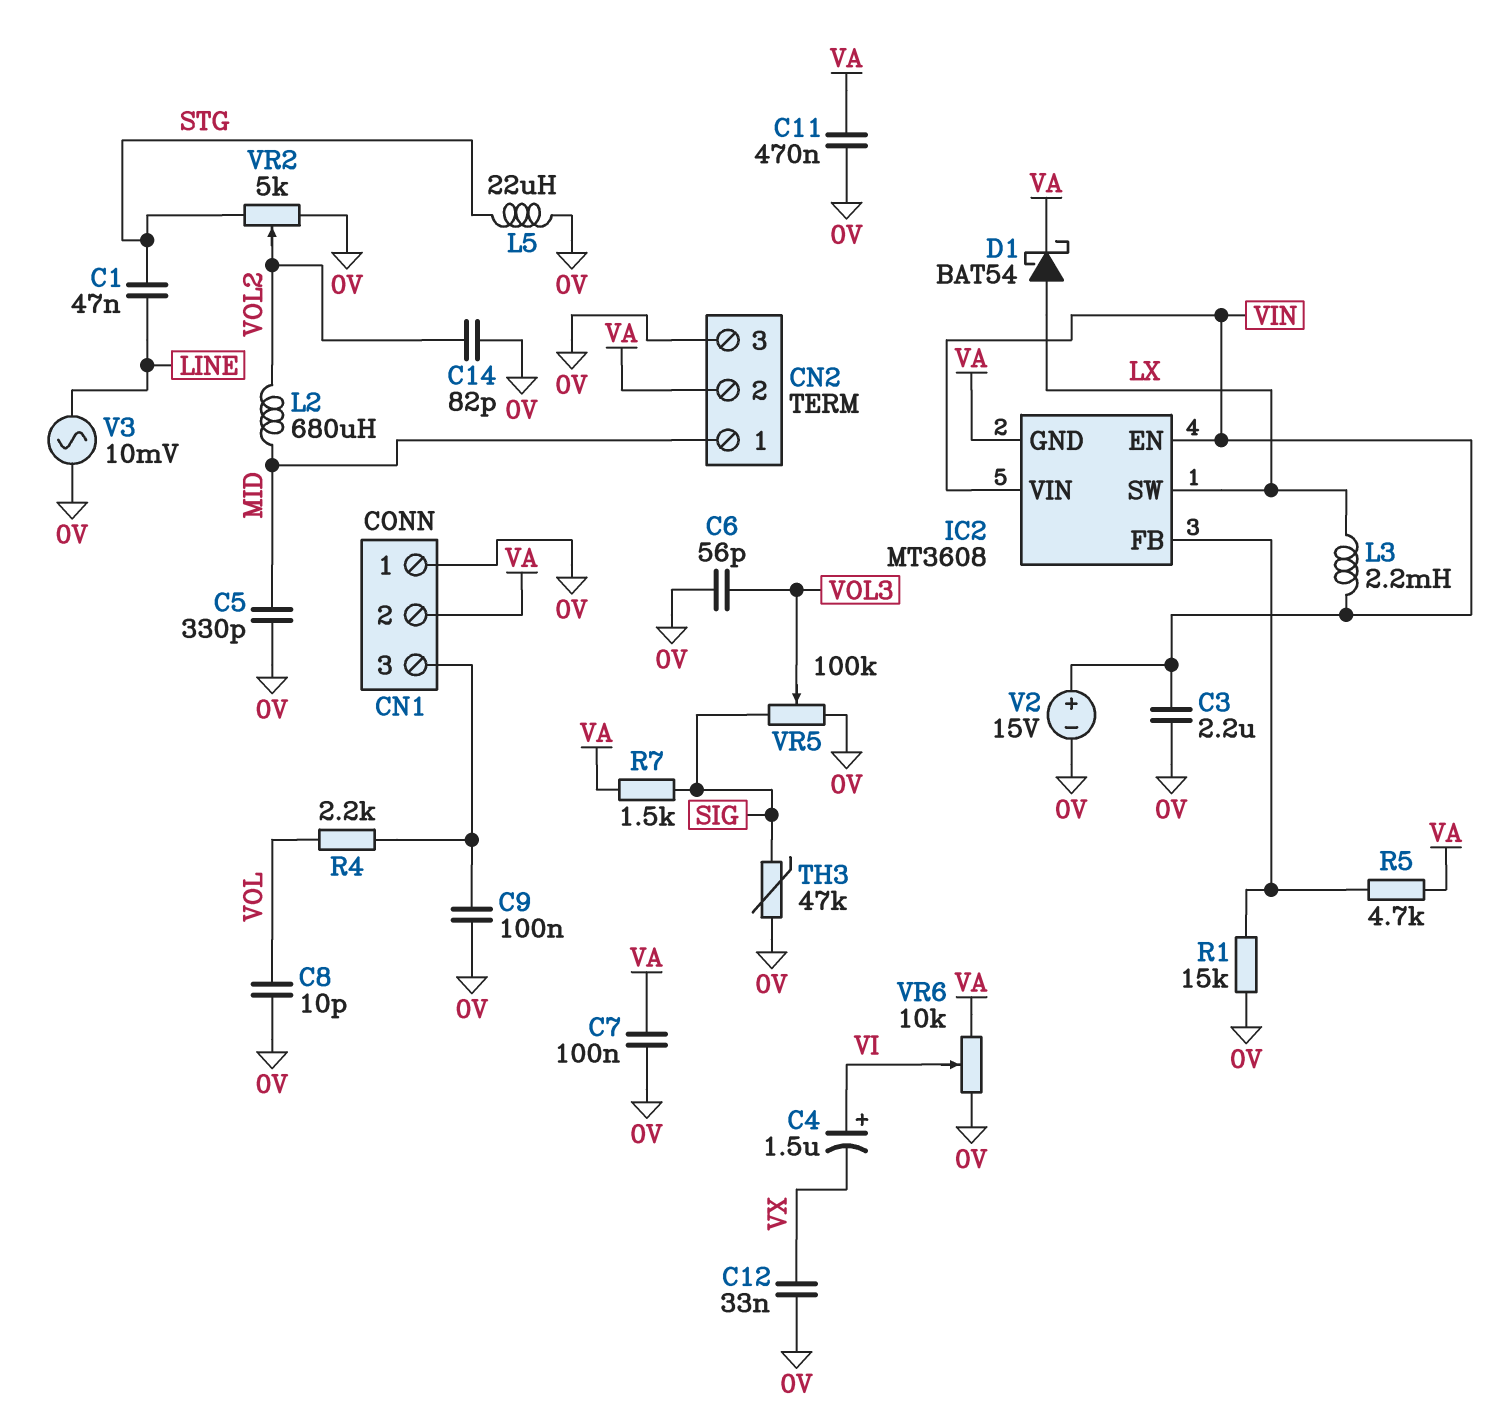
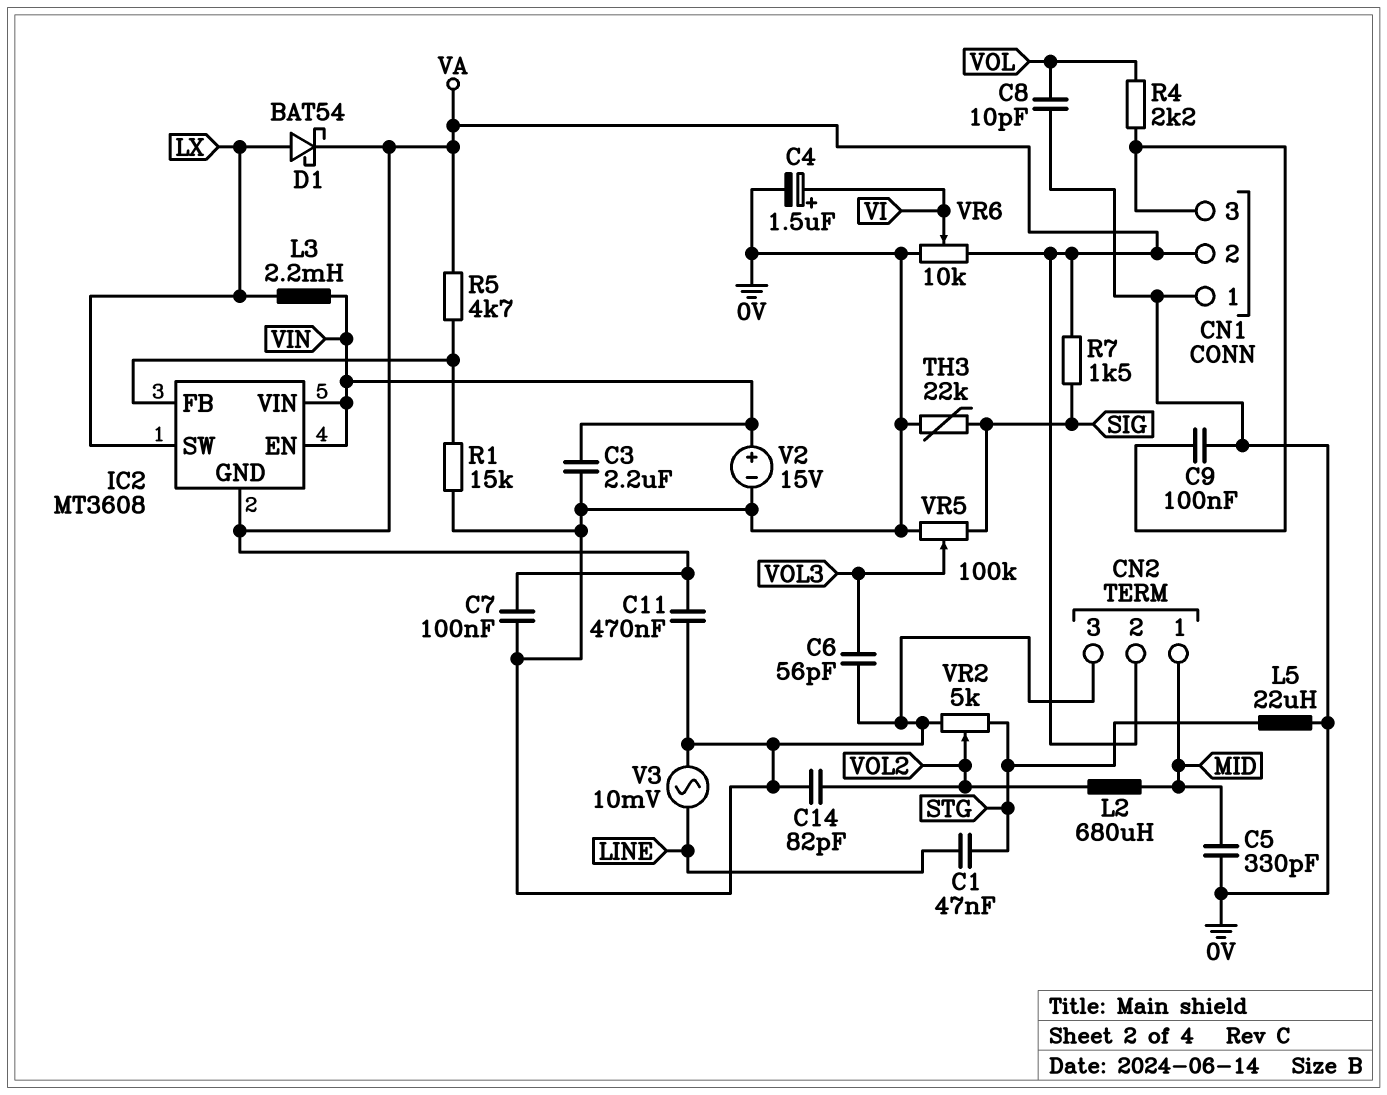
C4: 1.5uF (plus VI, minus VX) -> 1.5uF (plus VI, minus 0V)
C12: 33nF (0V, VX) -> none
TH3: 47k (0V, SIG) -> 22k (0V, SIG)

